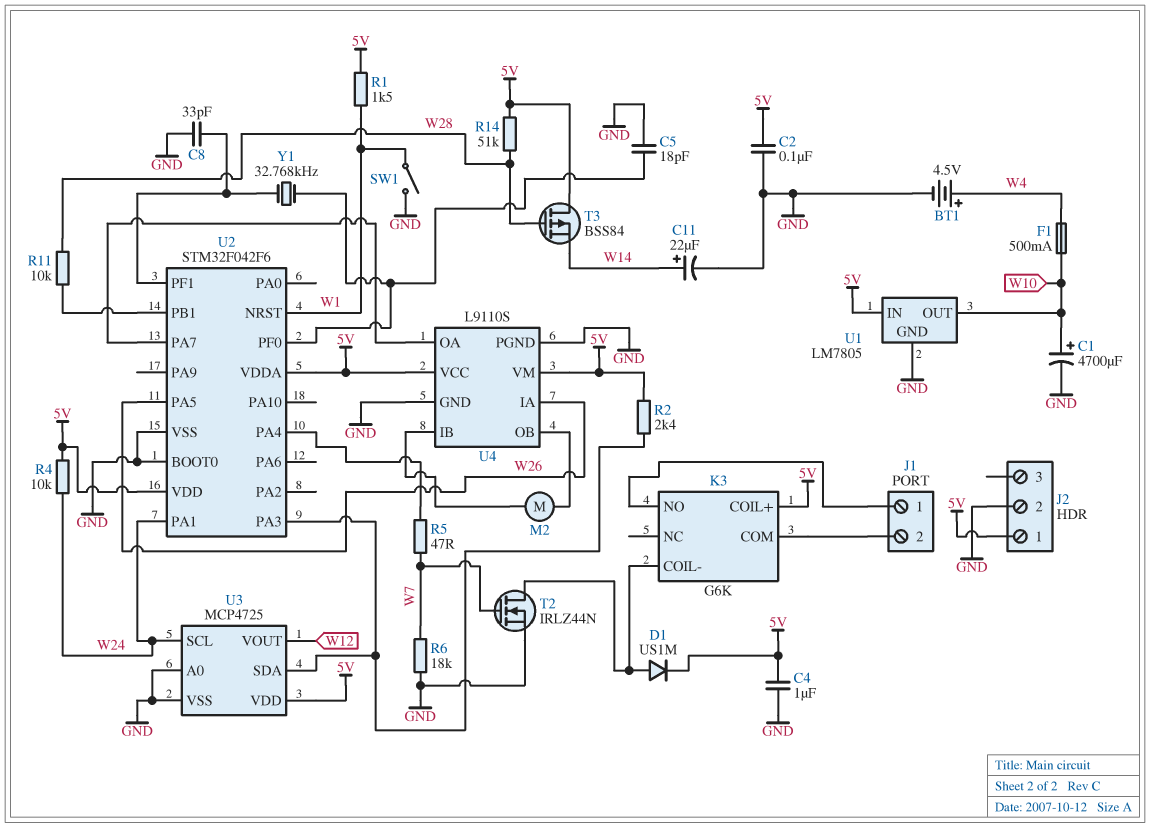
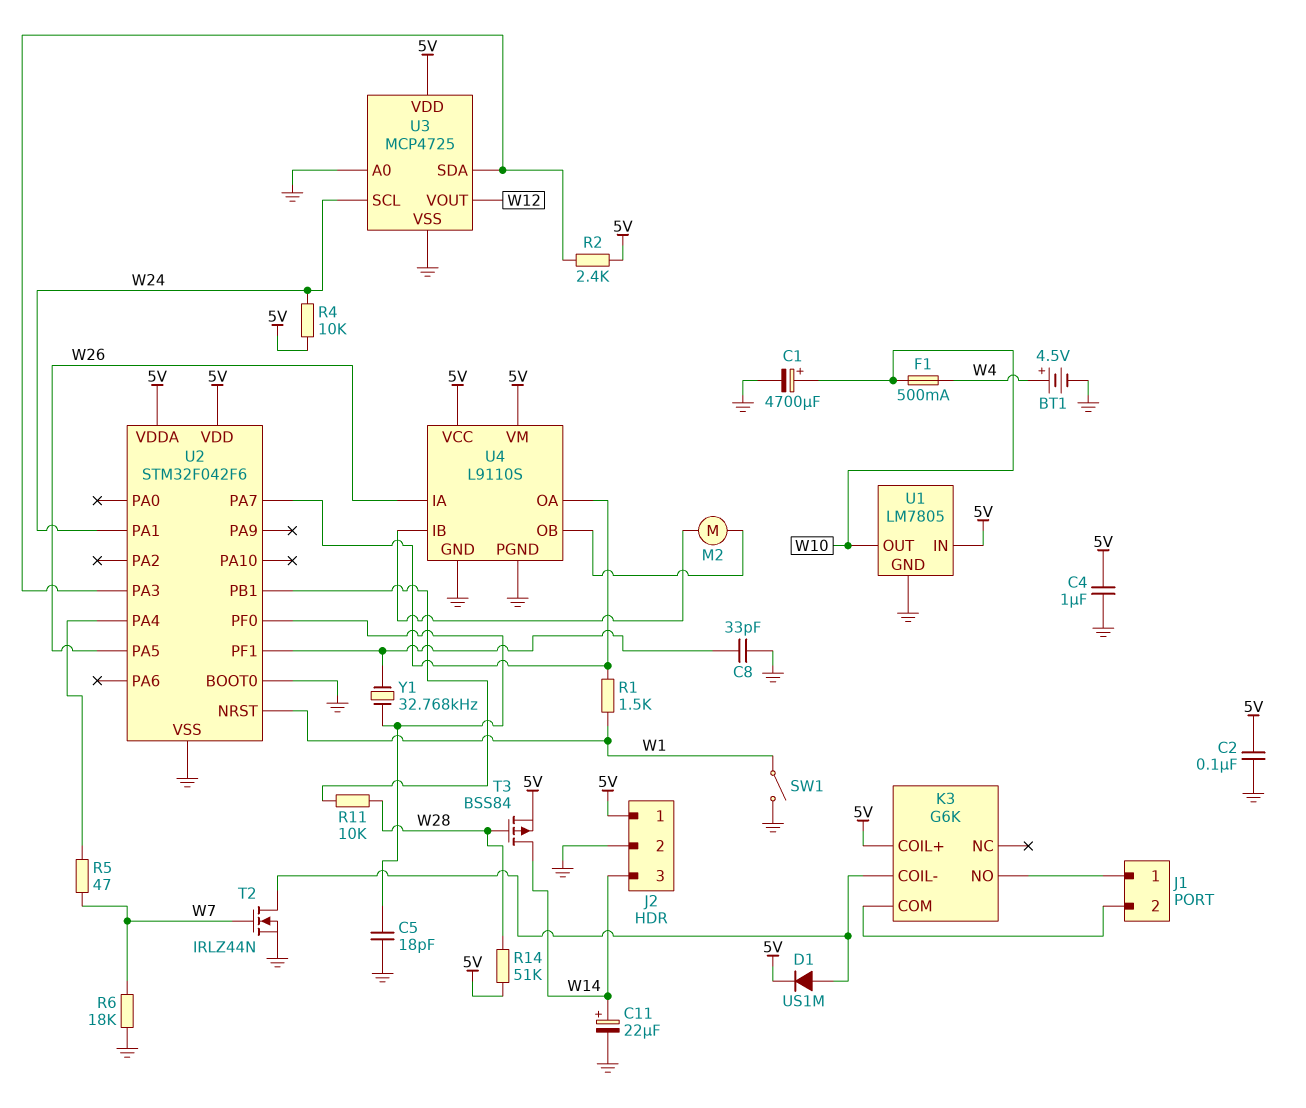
J2 pin 3: none -> W14
R1: 1.5k (5V, W1) -> 1.5k (U2/PA7, W1)
T3: PMOS BSS84 (G W28, D 5V, S W14) -> PMOS BSS84 (G W28, D W14, S 5V)

